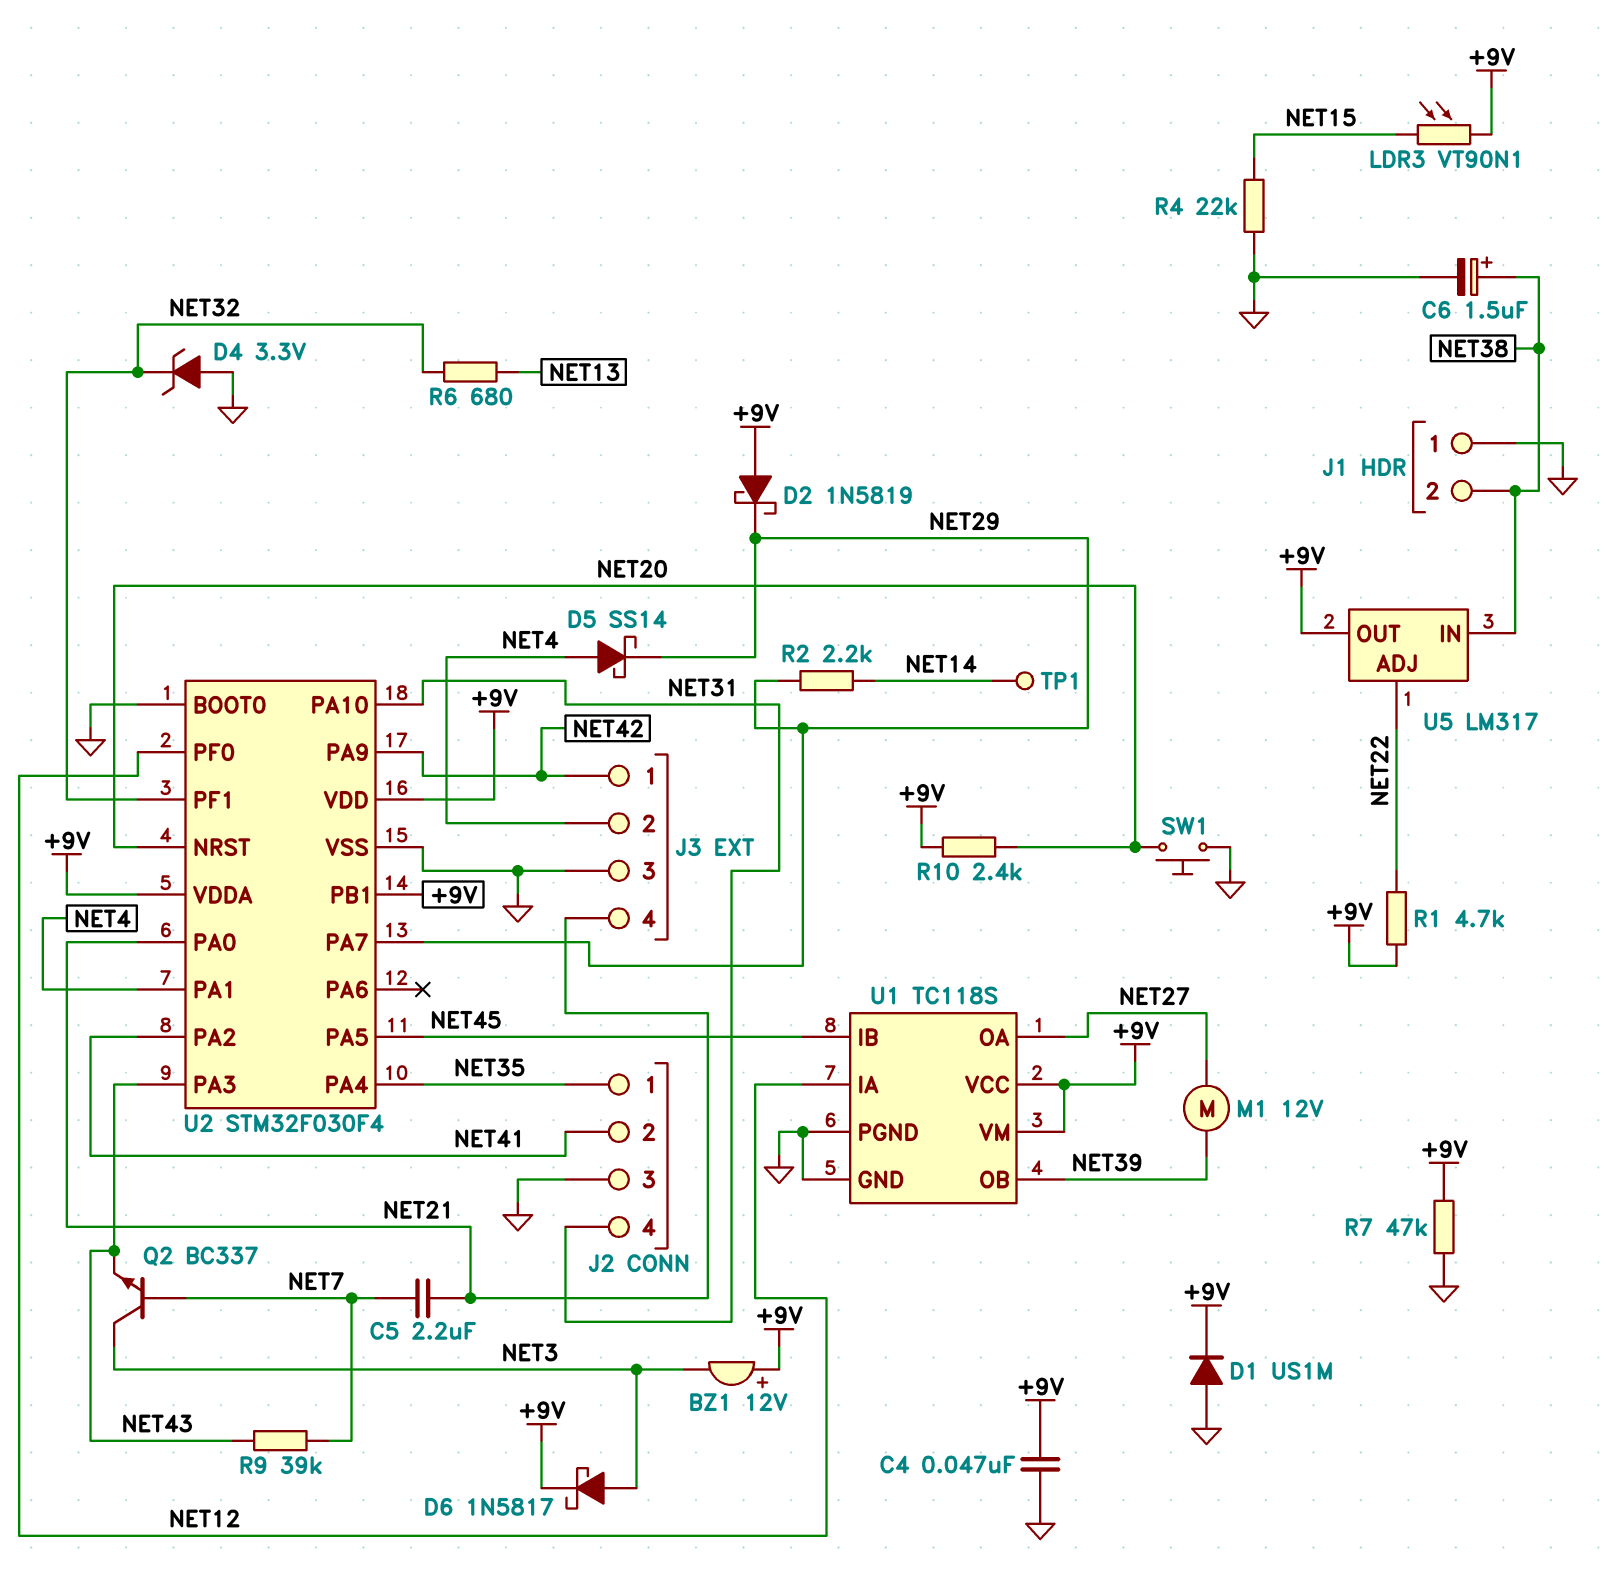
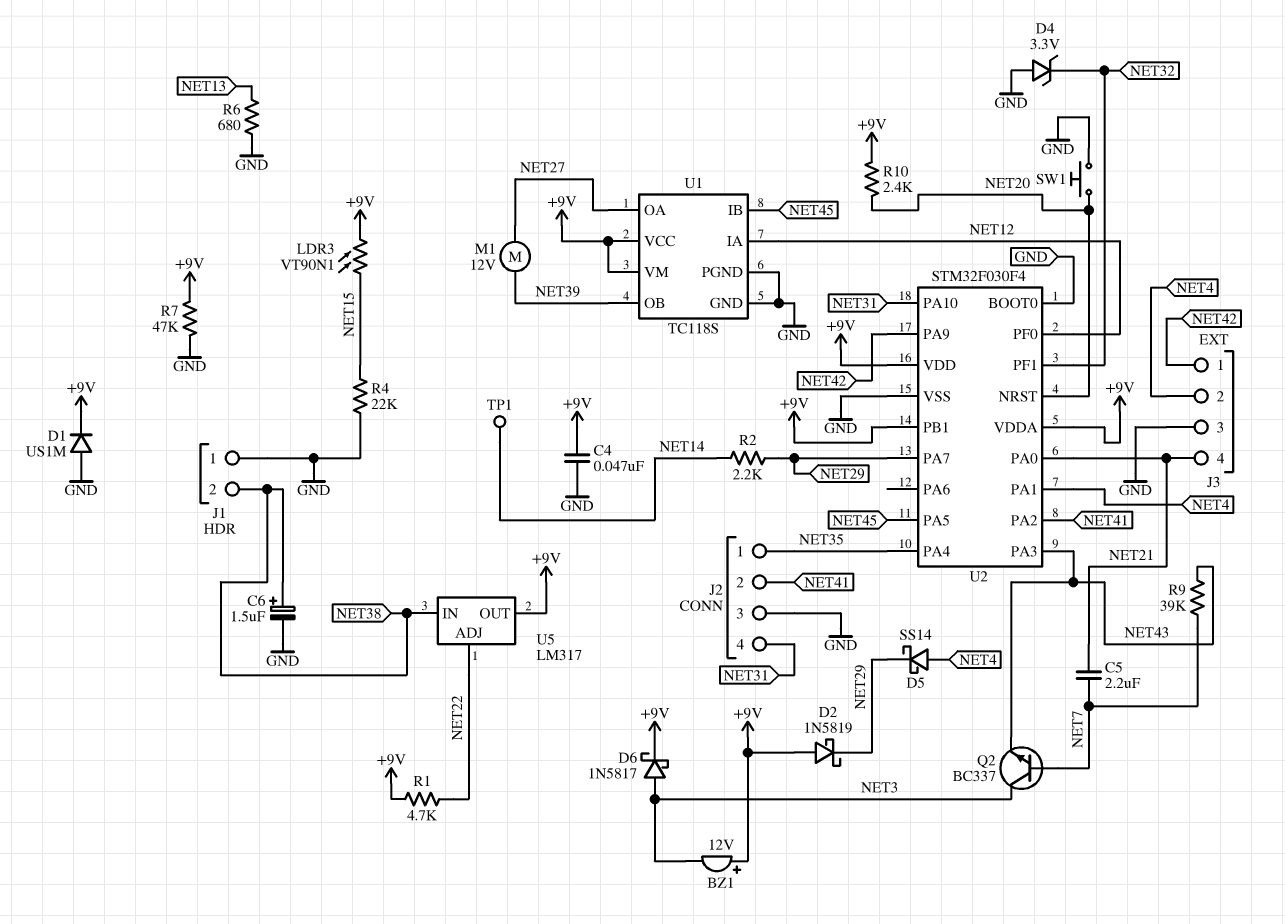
R6: 680 (NET13, NET32) -> 680 (GND, NET13)

